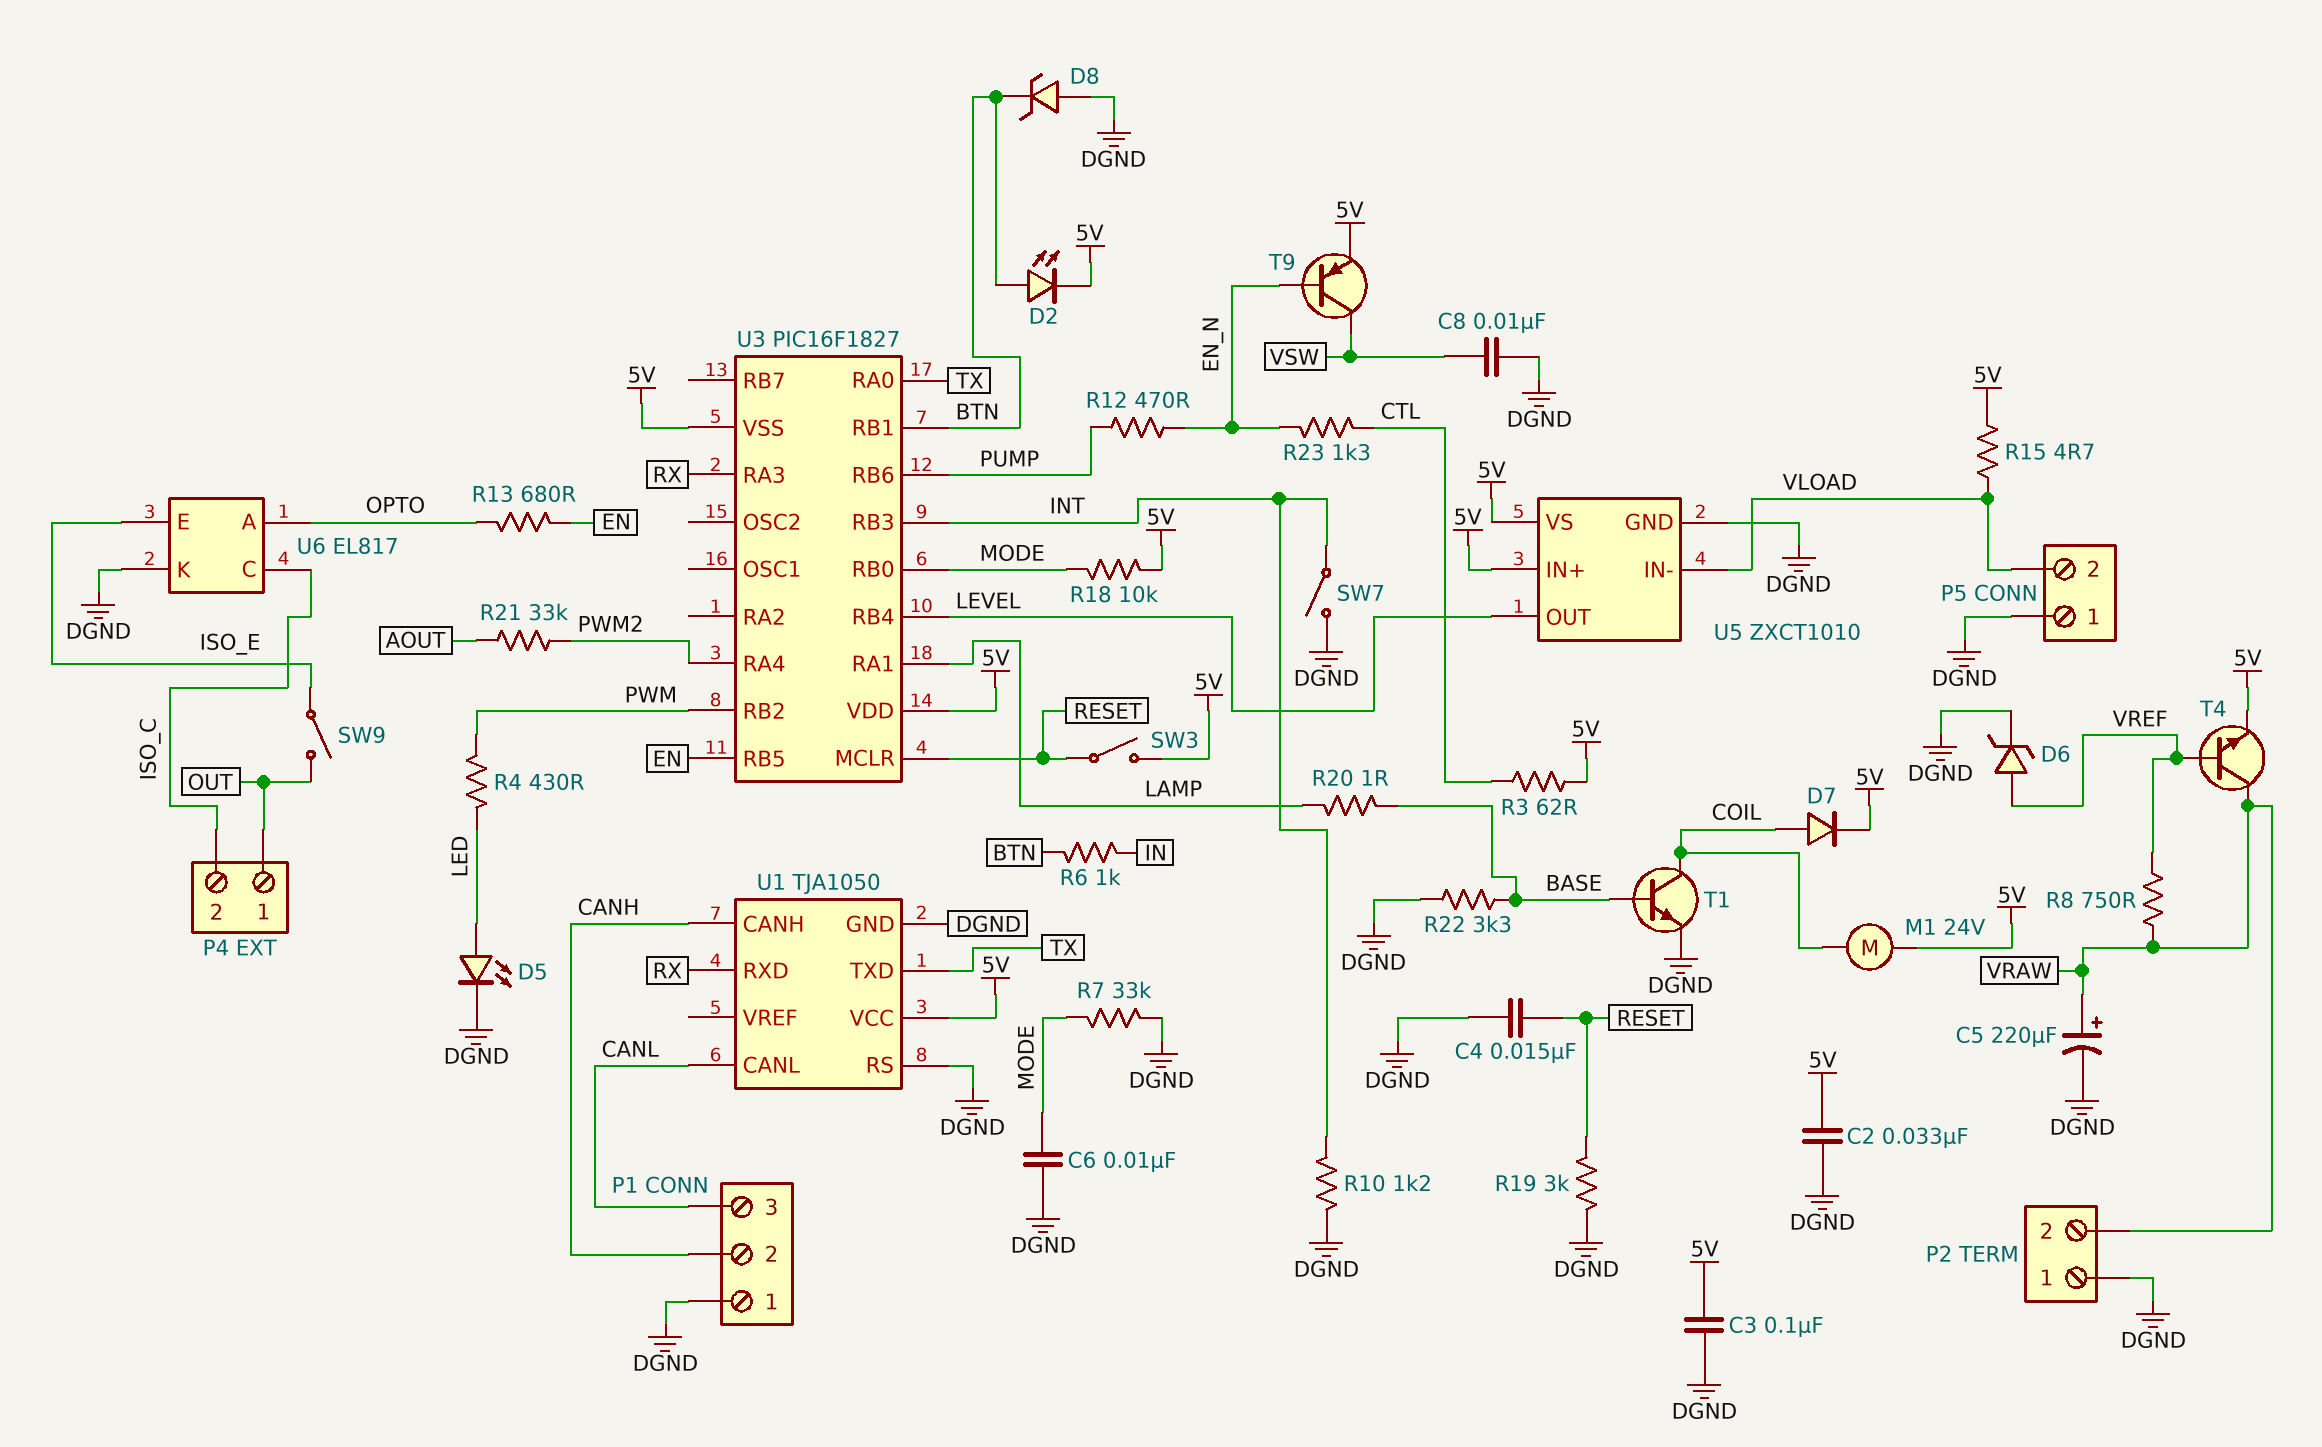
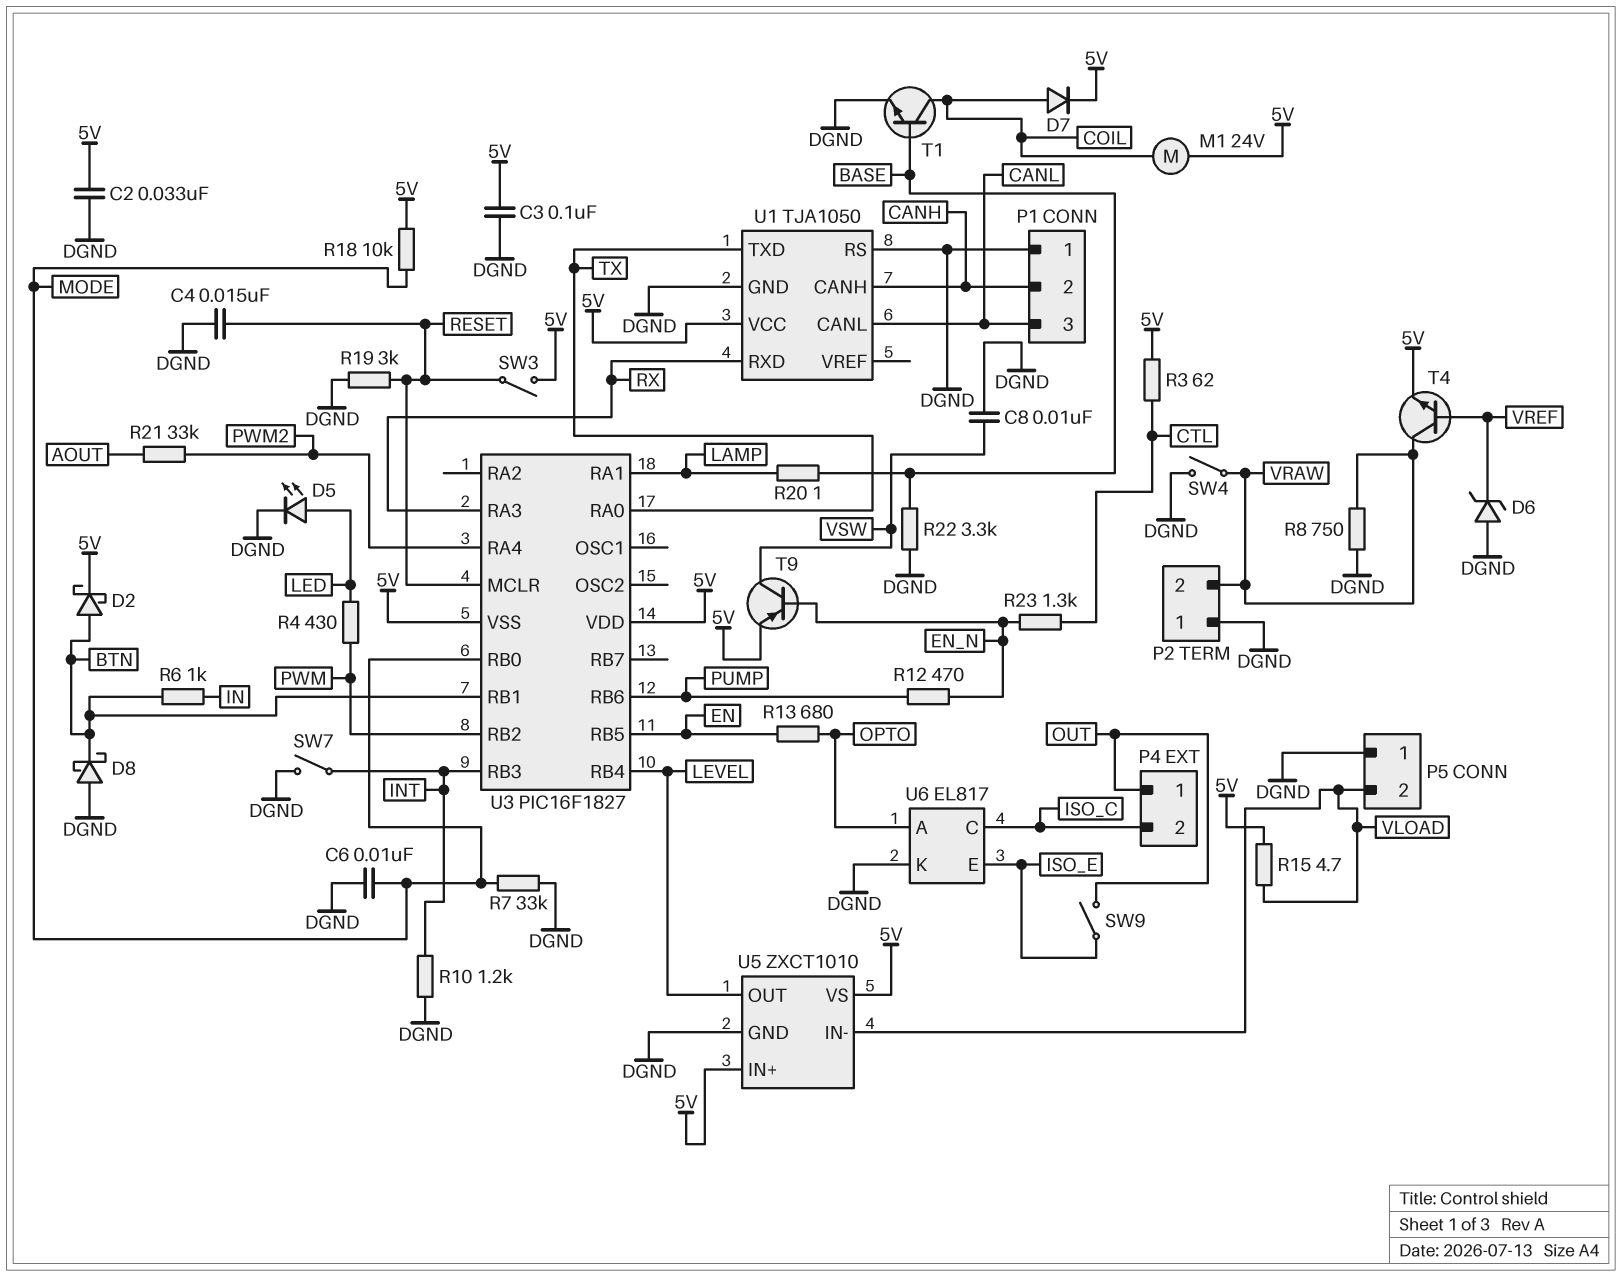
C5: 220uF (plus VRAW, minus DGND) -> none
D2: LED (A BTN, K 5V) -> schottky (A BTN, K 5V)
D6: zener (A VREF, K DGND) -> zener (A DGND, K VREF)
D8: zener (A DGND, K BTN) -> schottky (A DGND, K BTN)
R8: 750 (VRAW, VREF) -> 750 (DGND, VRAW)
SW4: none -> switch (DGND, VRAW)

